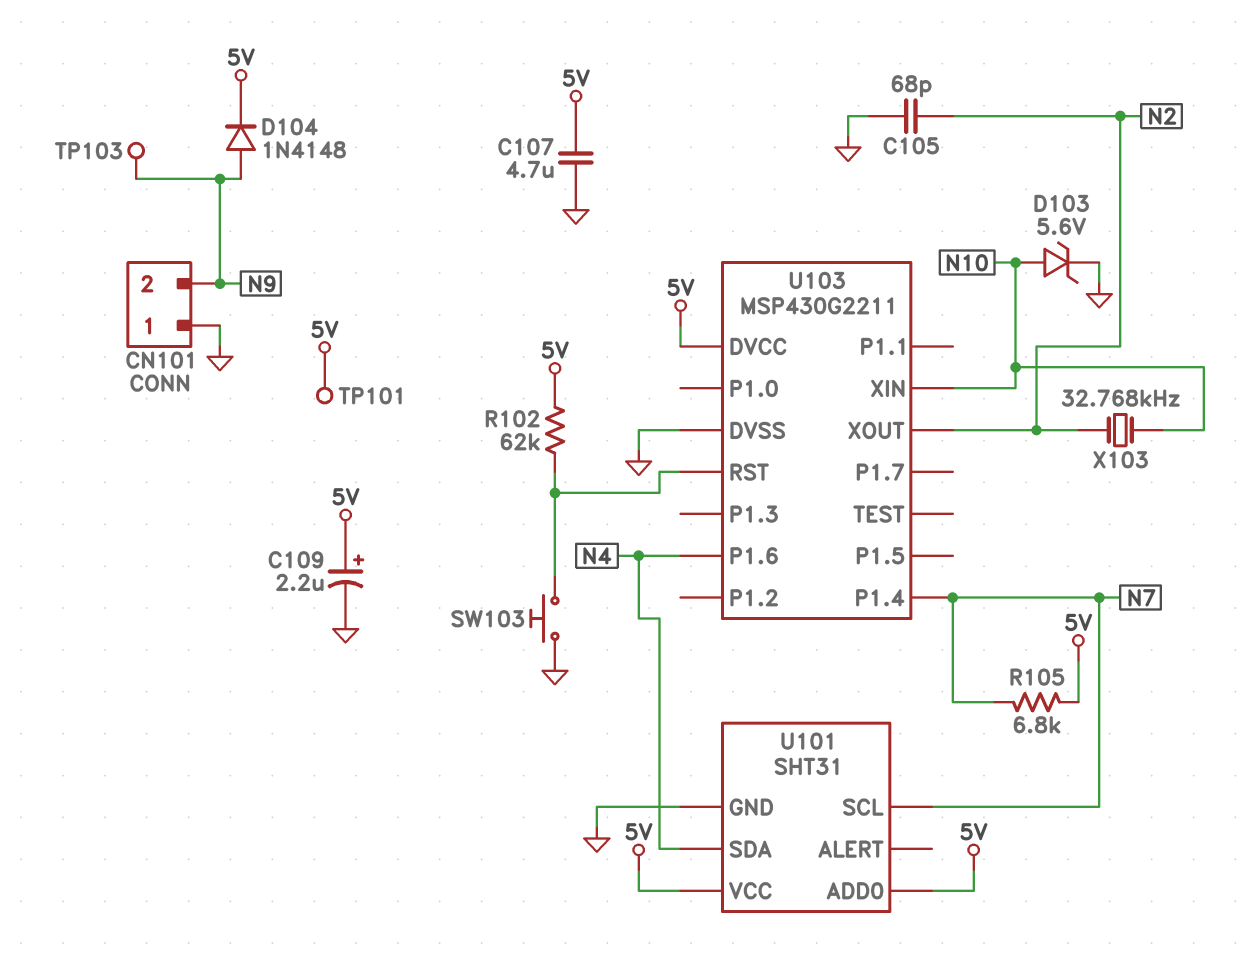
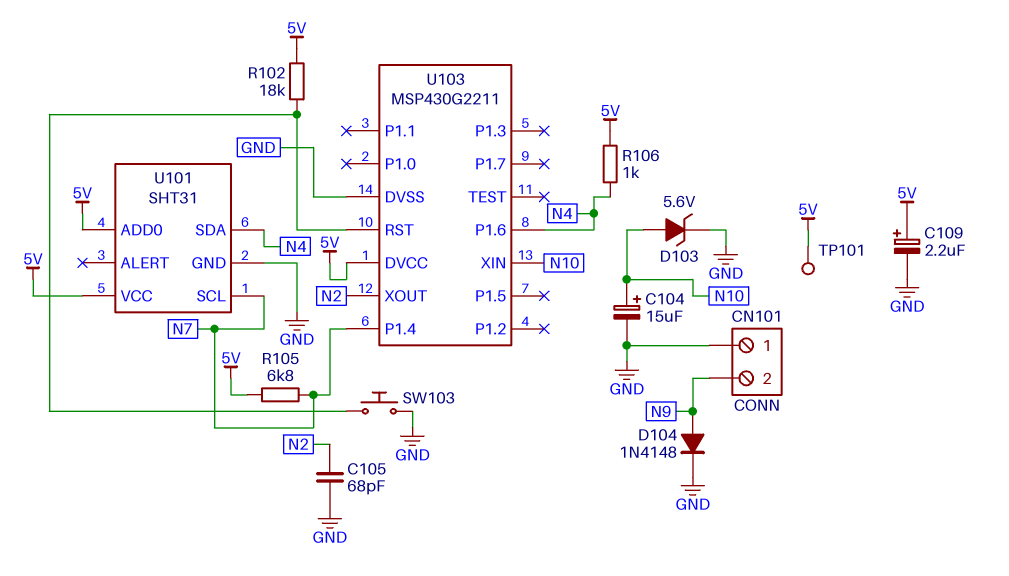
C104: none -> 15uF (plus N10, minus GND)
C107: 4.7uF (5V, GND) -> none
D104: diode 1N4148 (A N9, K 5V) -> diode 1N4148 (A N9, K GND)
R102: 62k (5V, U103/RST) -> 18k (5V, U103/RST)
R106: none -> 1k (5V, N4)
TP103: test point (N9) -> none
X103: 32.768kHz (N2, N10) -> none

